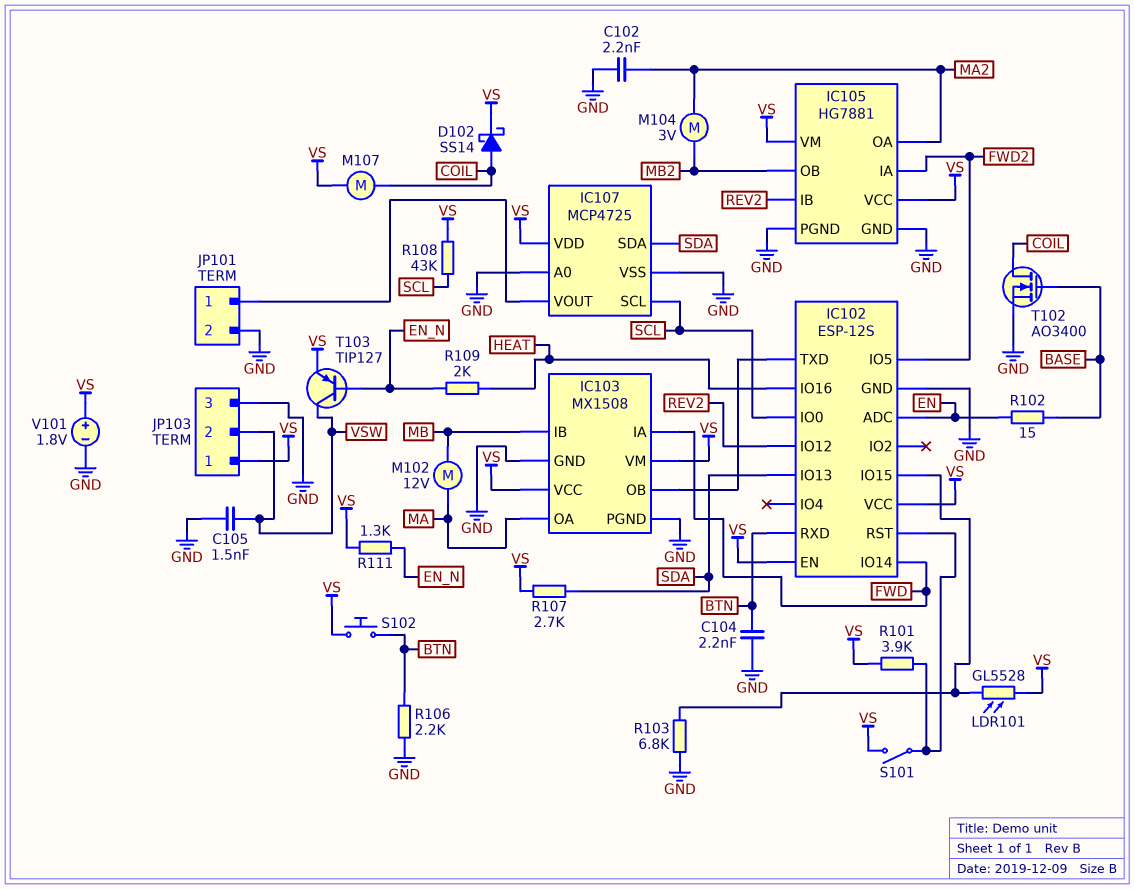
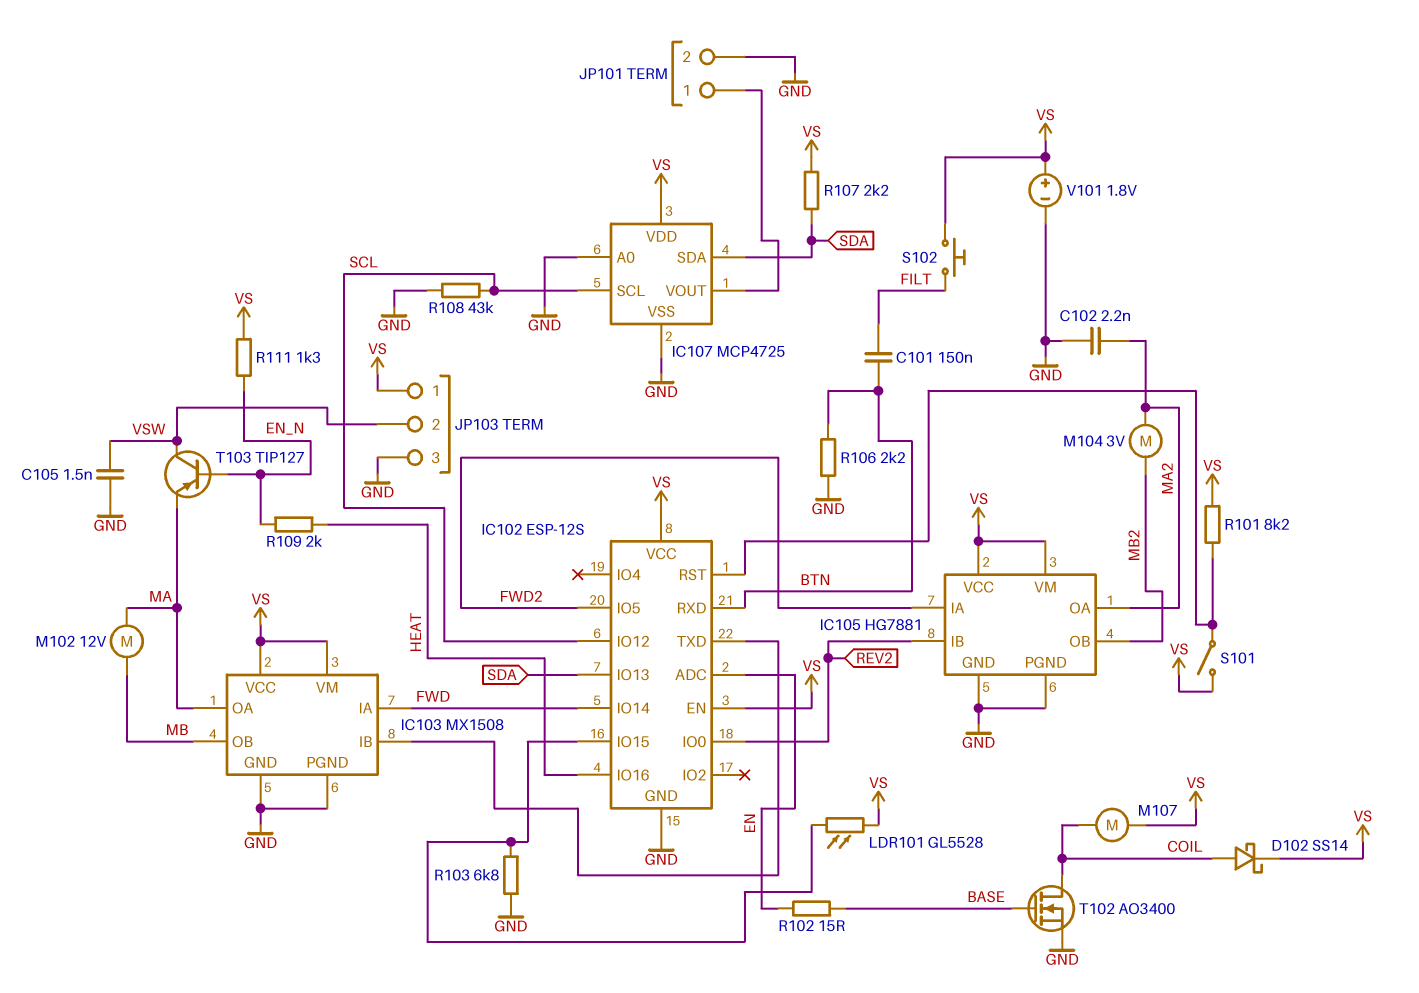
C101: none -> 150nF (BTN, FILT)
C104: 2.2nF (BTN, GND) -> none
IC102 pin IO0: SCL -> REV2
IC102 pin IO12: REV2 -> SCL
IC103 pin IB: MB -> IC102/TXD
IC103 pin OB: IC102/TXD -> MB
R101: 3.9k (IC102/RST, VS) -> 8.2k (IC102/RST, VS)
R107: 2.7k (SDA, VS) -> 2.2k (SDA, VS)
R108: 43k (SCL, VS) -> 43k (GND, SCL)
S102: button (BTN, VS) -> button (FILT, VS)
T103: PNP TIP127 (B EN_N, C VSW, E VS) -> PNP TIP127 (B EN_N, C VSW, E MA)

